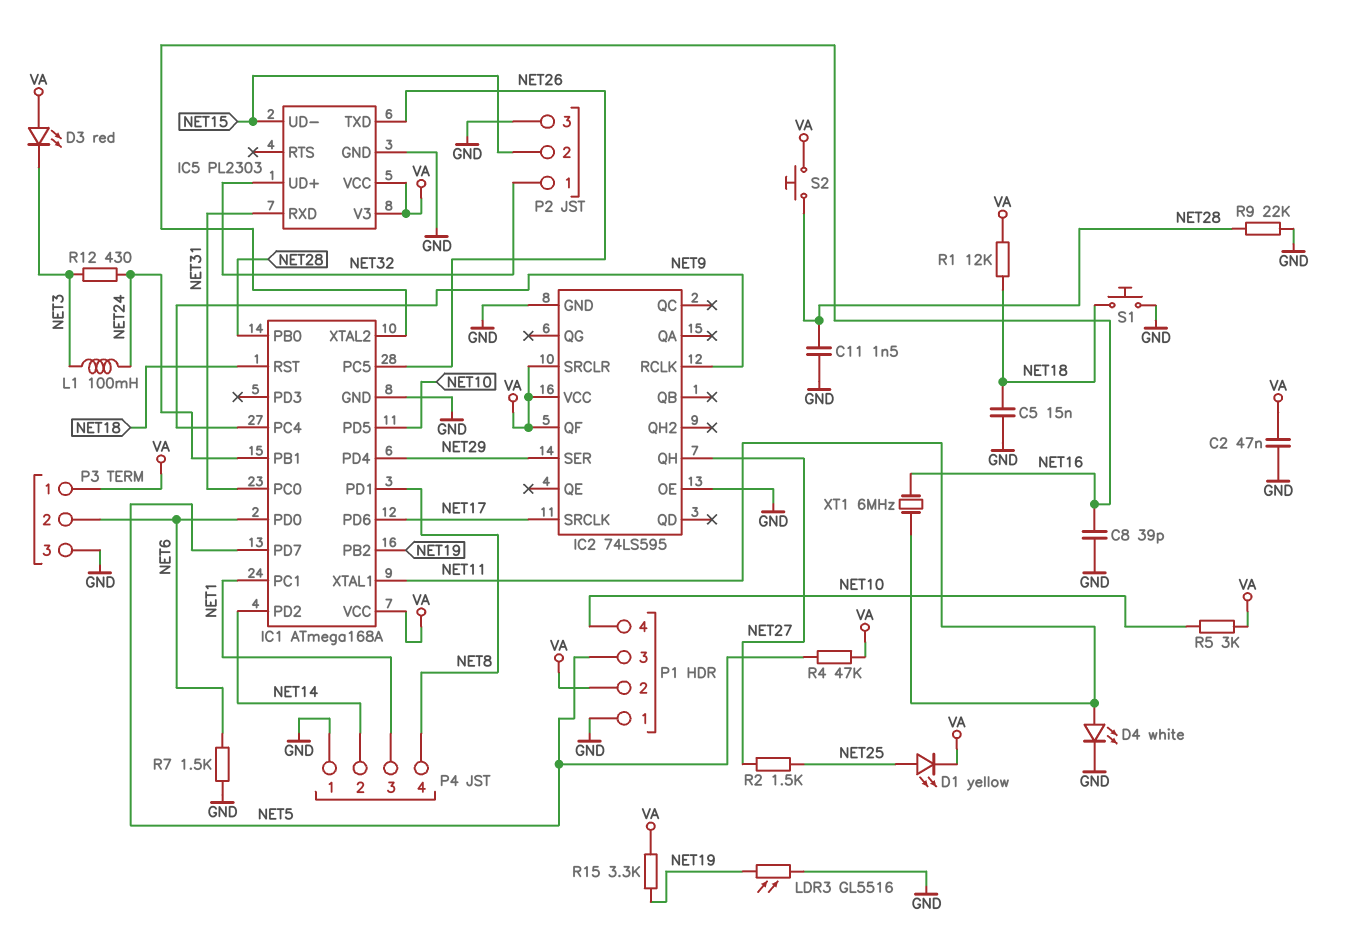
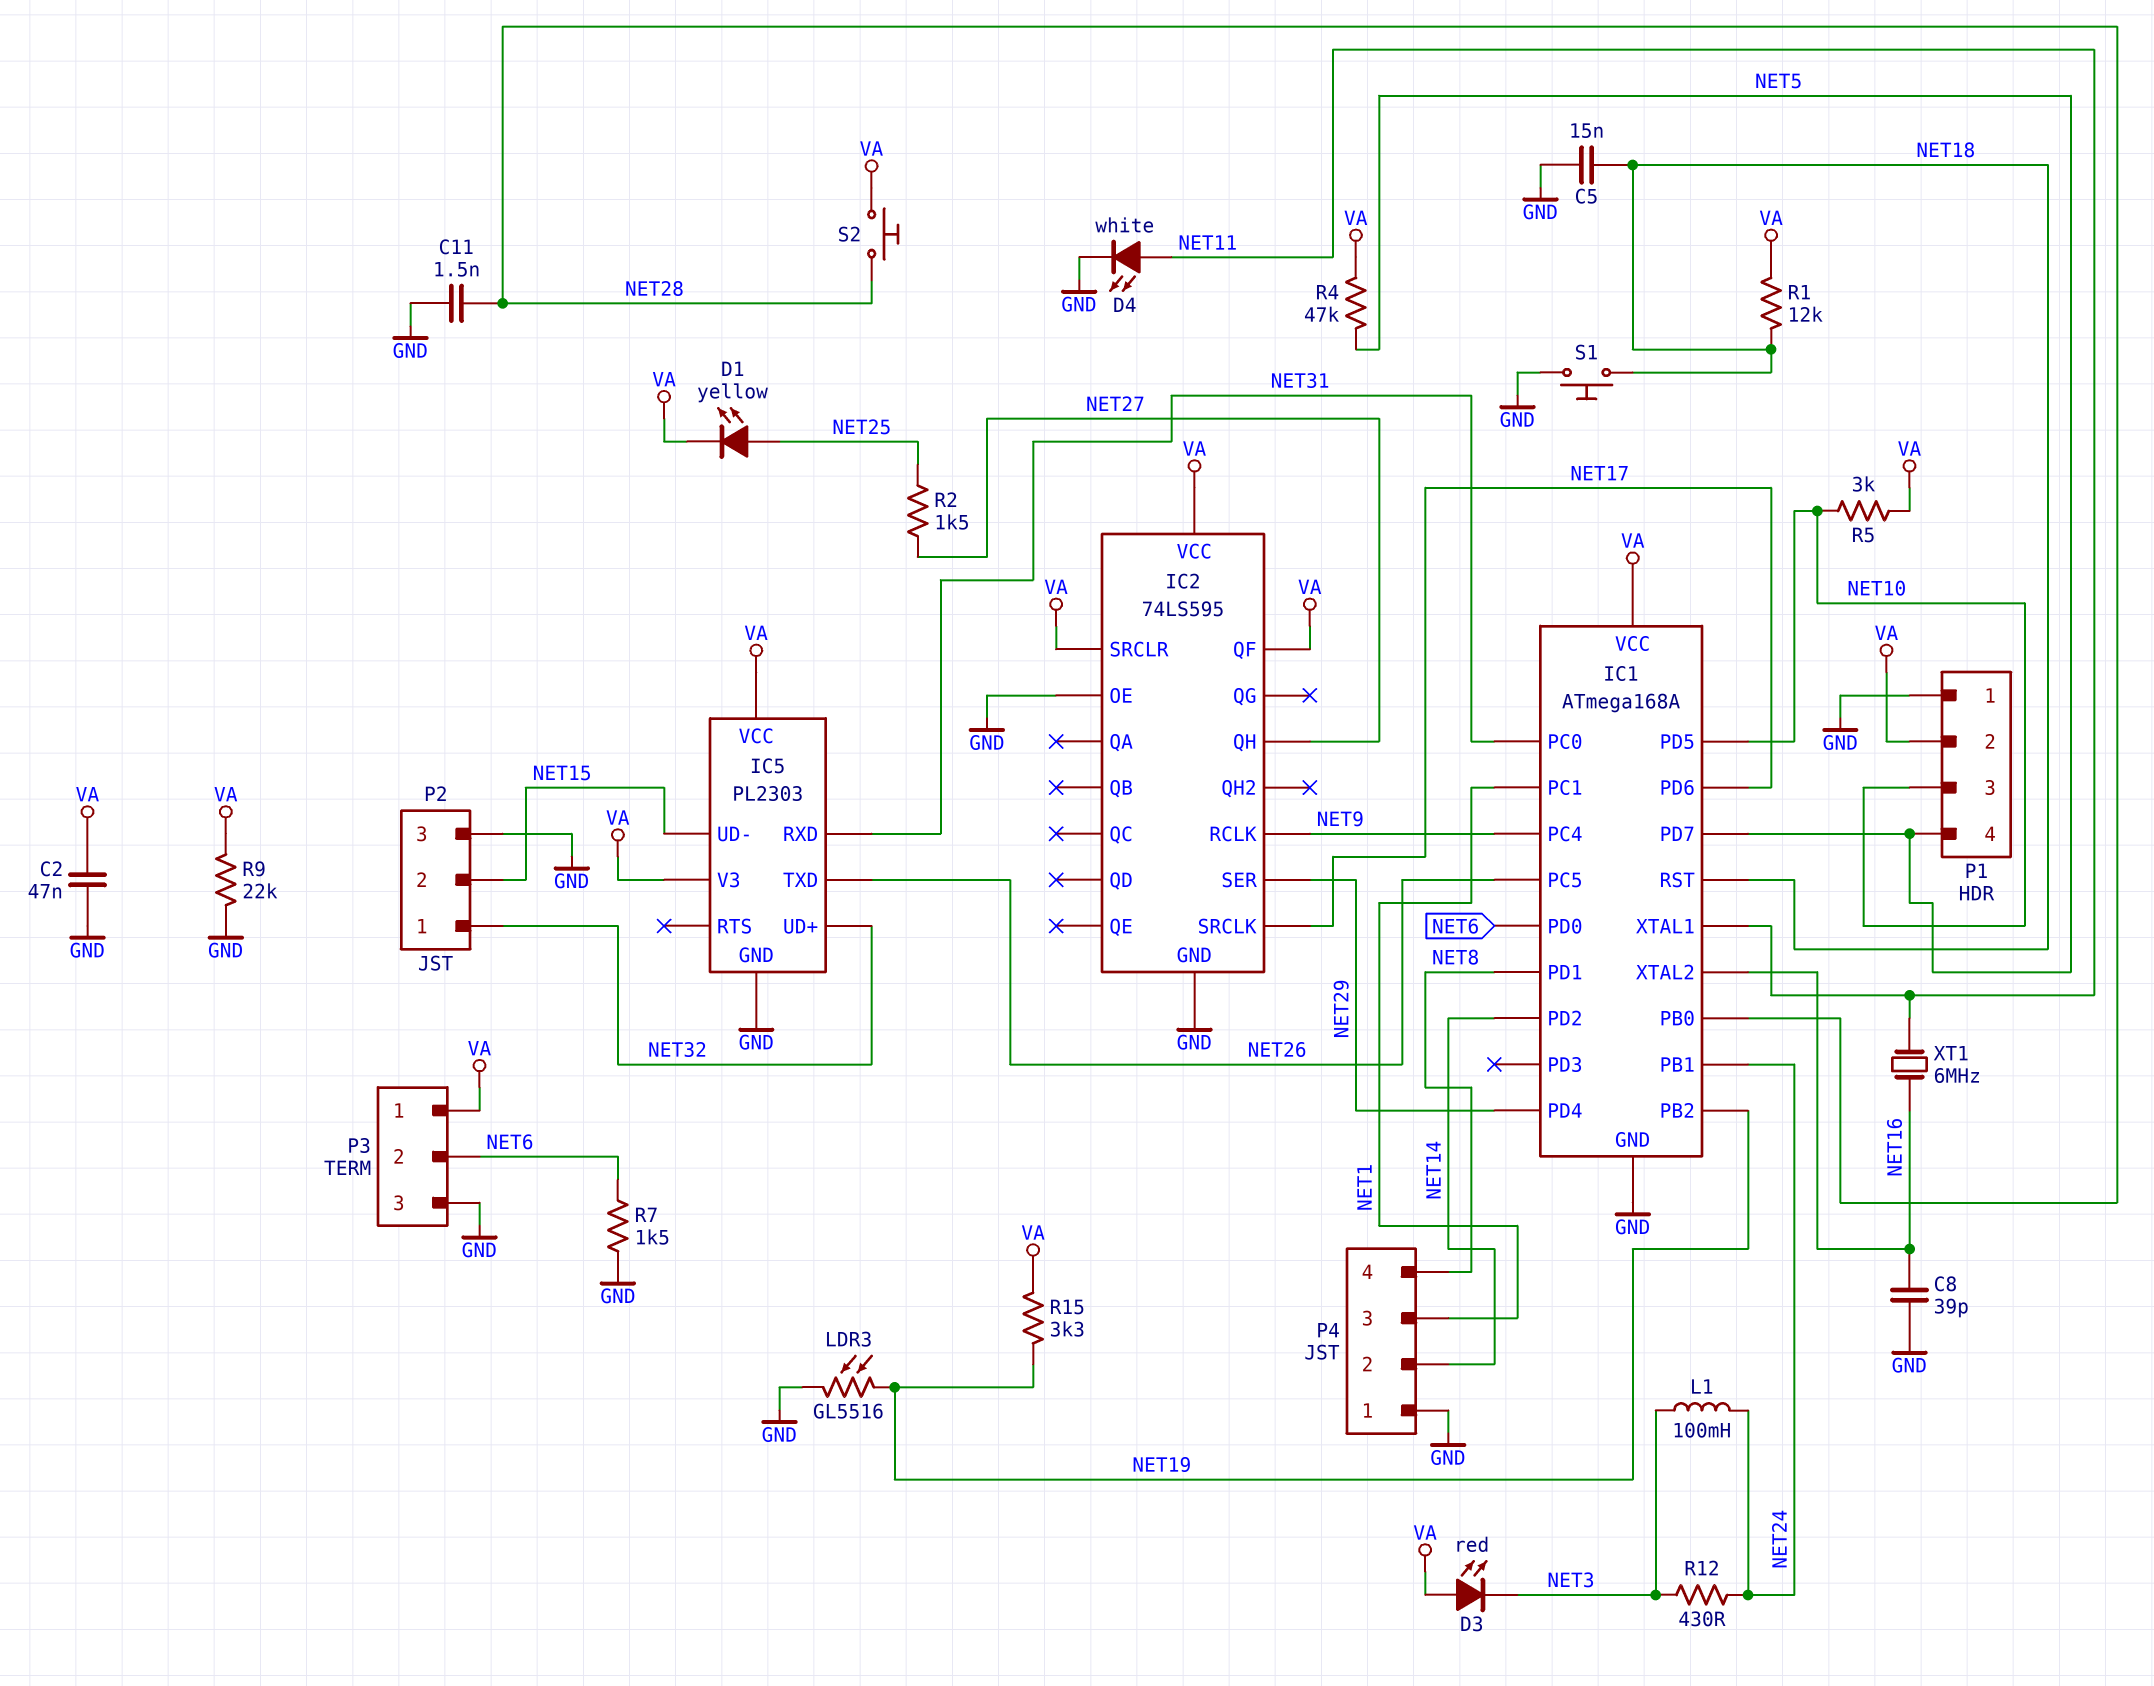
P1 pin 3: NET5 -> NET10
P1 pin 4: NET10 -> NET5
R9: 22k (GND, NET28) -> 22k (GND, VA)

